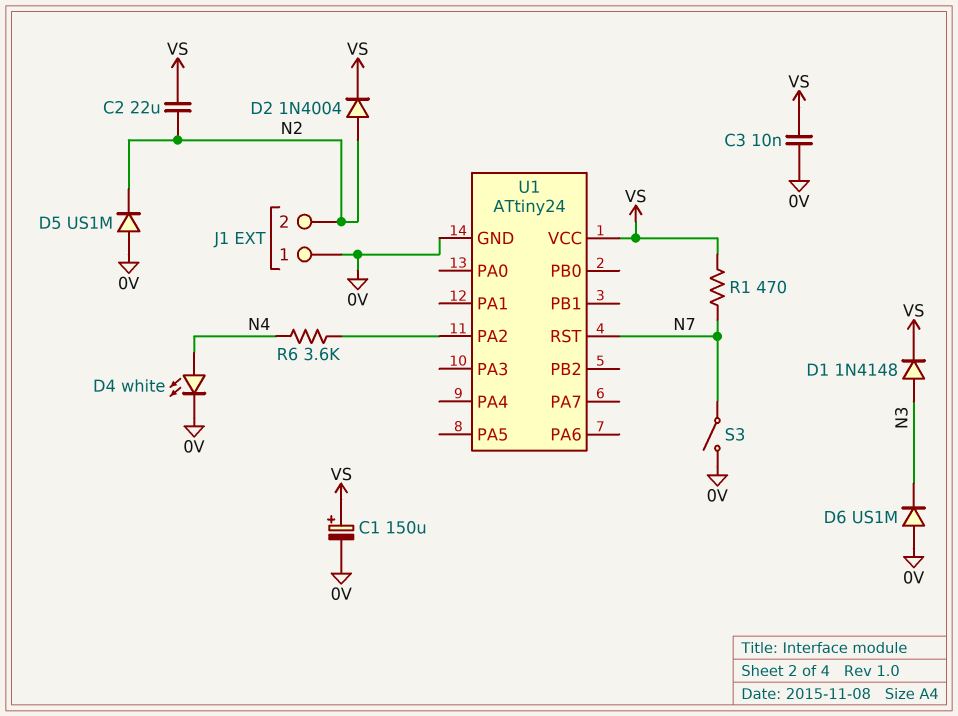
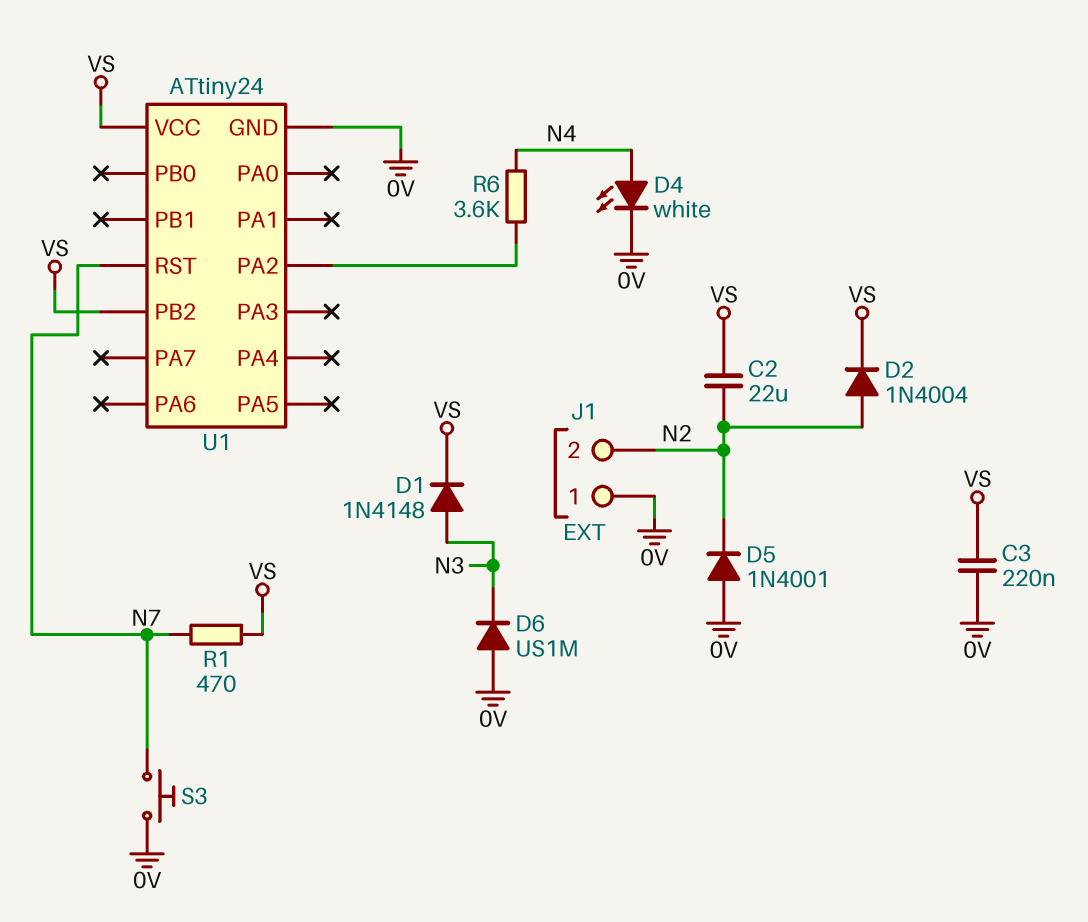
C1: 150uF (plus VS, minus 0V) -> none
C3: 10nF (0V, VS) -> 220nF (0V, VS)
D5: diode US1M (A 0V, K N2) -> diode 1N4001 (A 0V, K N2)
S3: switch (0V, N7) -> button (0V, N7)
U1 pin PB2: none -> VS

